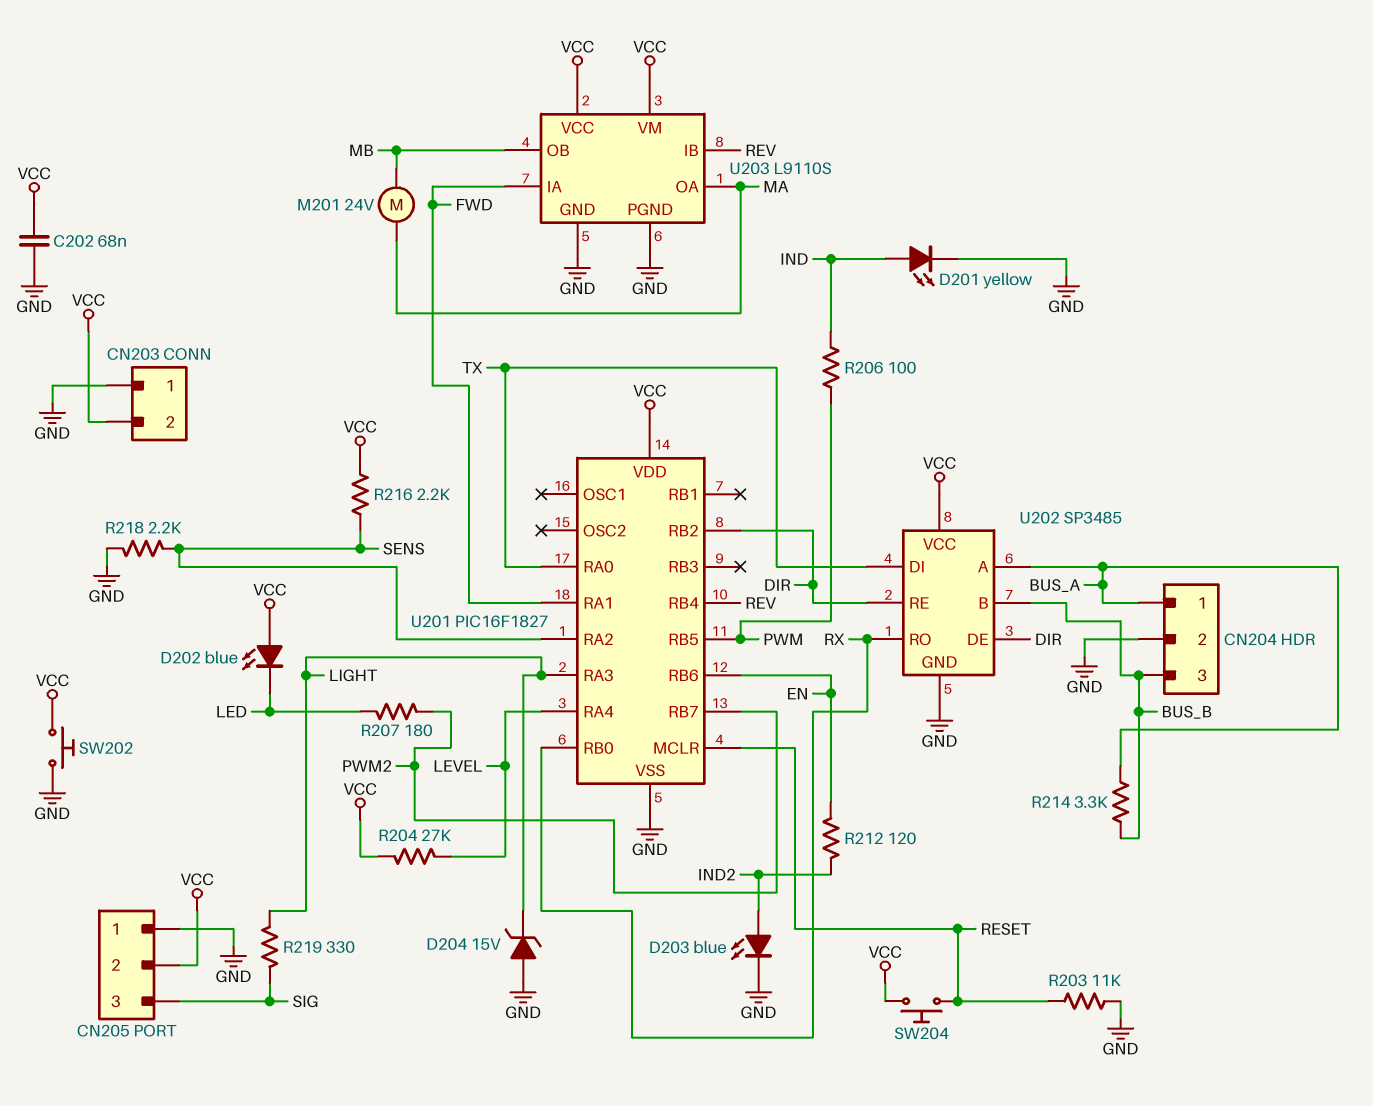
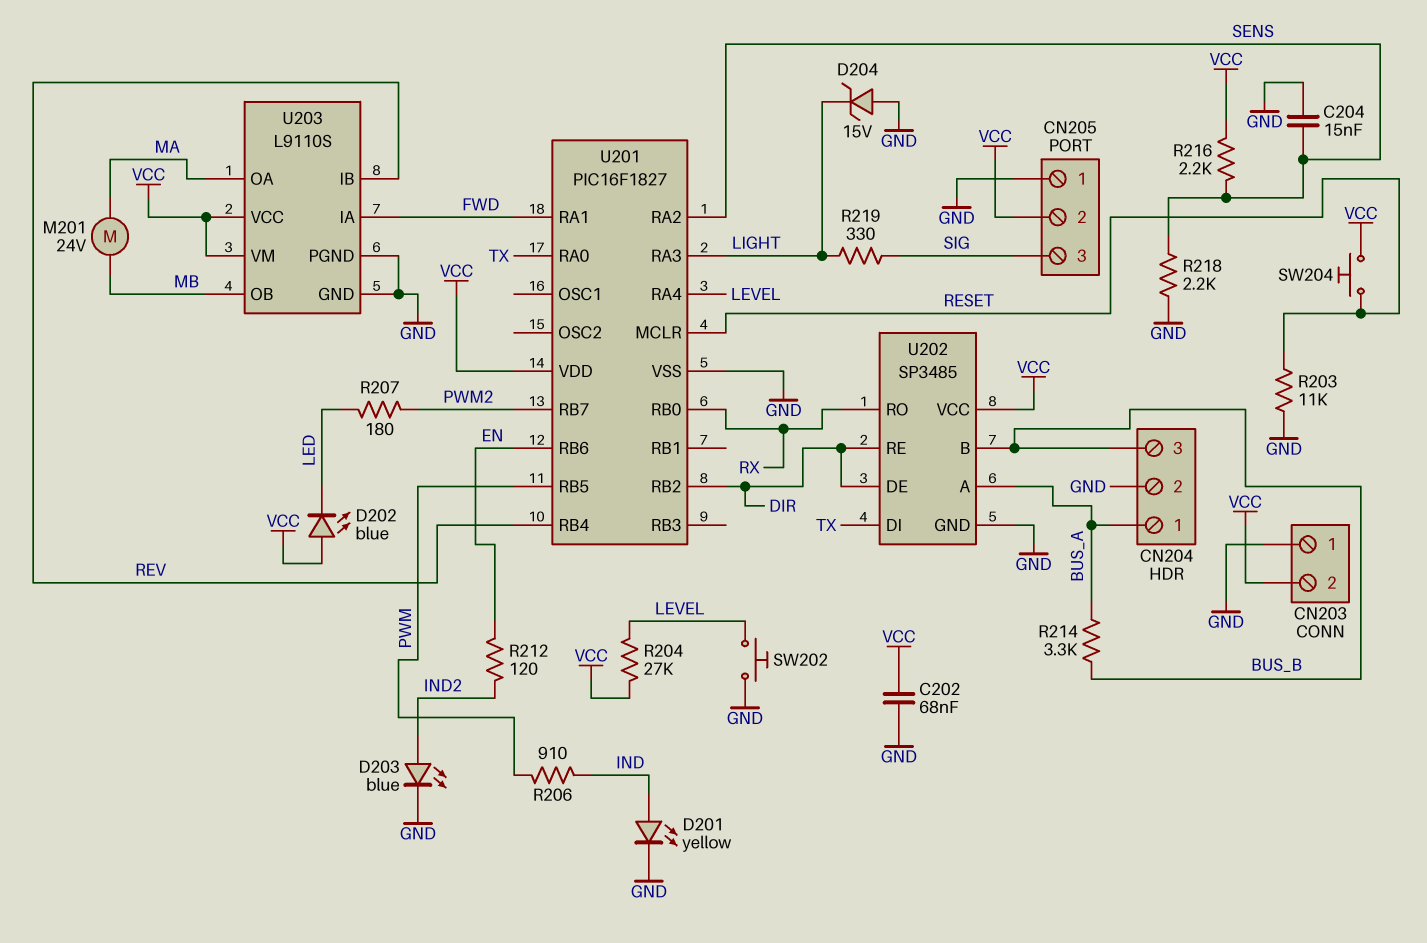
C204: none -> 15nF (GND, SENS)
R206: 100 (IND, PWM) -> 910 (IND, PWM)
SW202: button (GND, VCC) -> button (GND, LEVEL)

